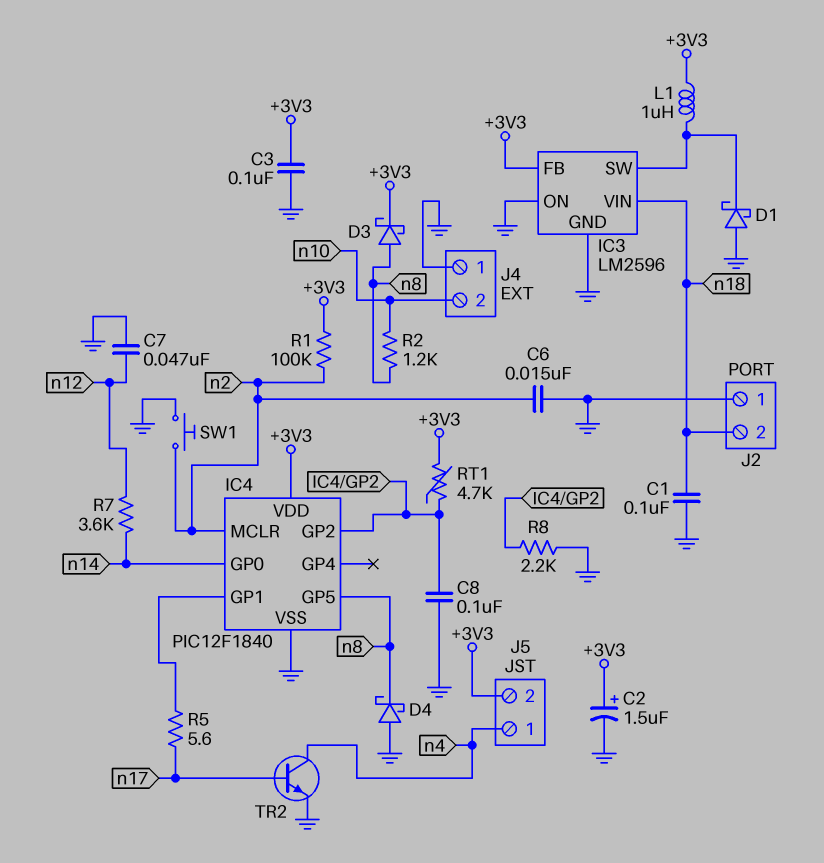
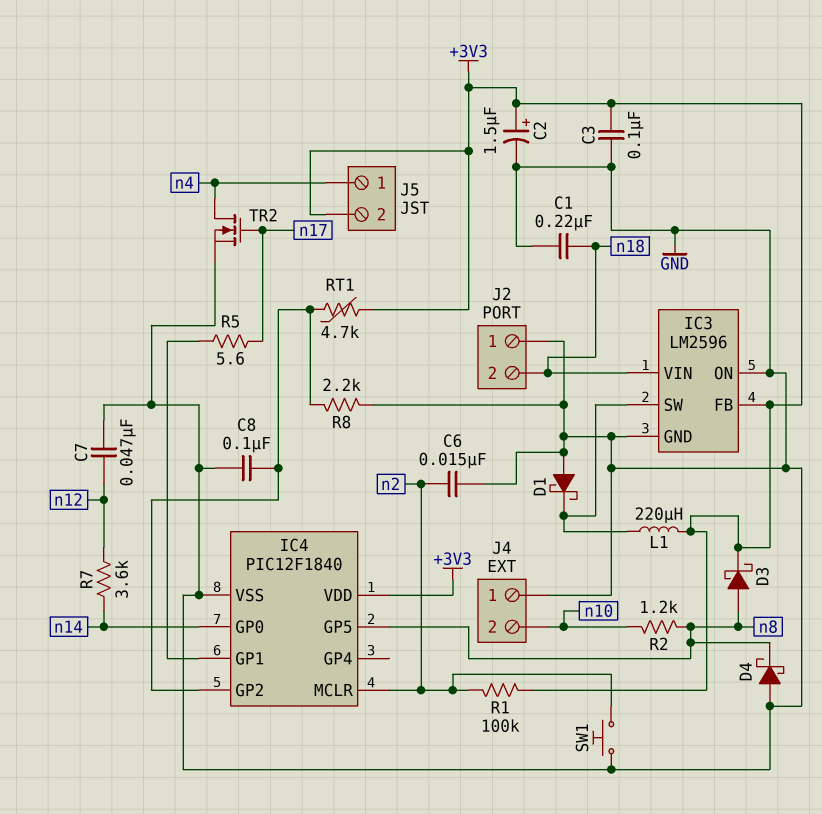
C1: 100nF (GND, n18) -> 220nF (GND, n18)
L1: 1uH (+3V3, IC3/SW) -> 220uH (+3V3, IC3/SW)
TR2: NPN (B n17, C n4, E GND) -> NMOS (G n17, D n4, S GND)

